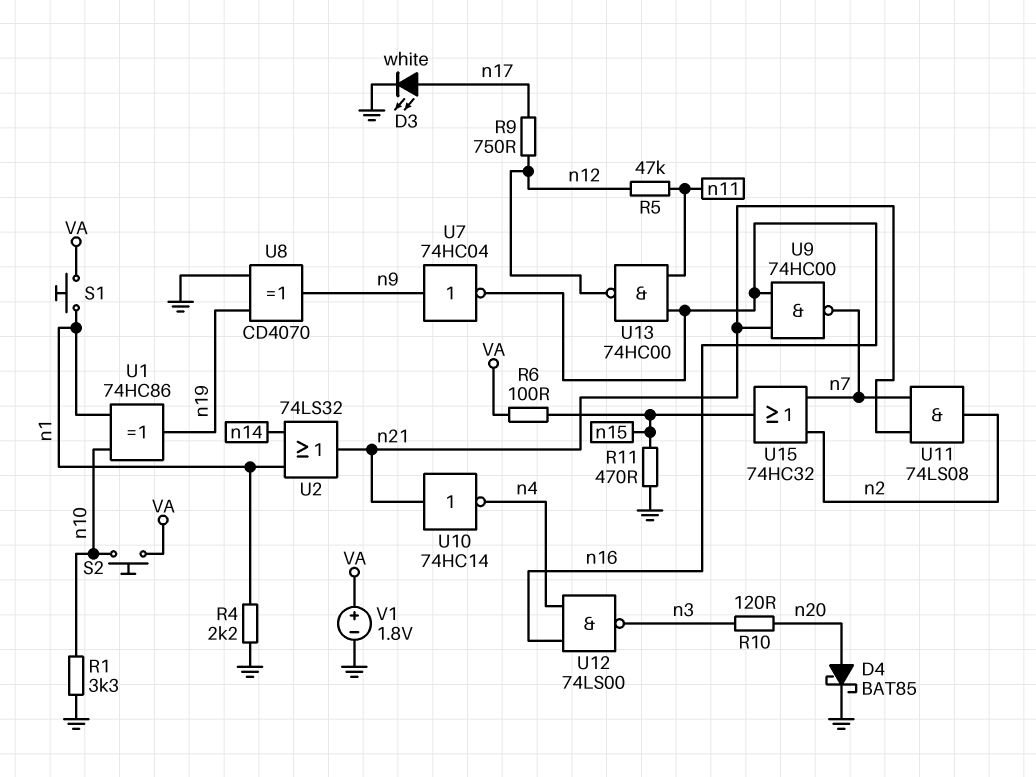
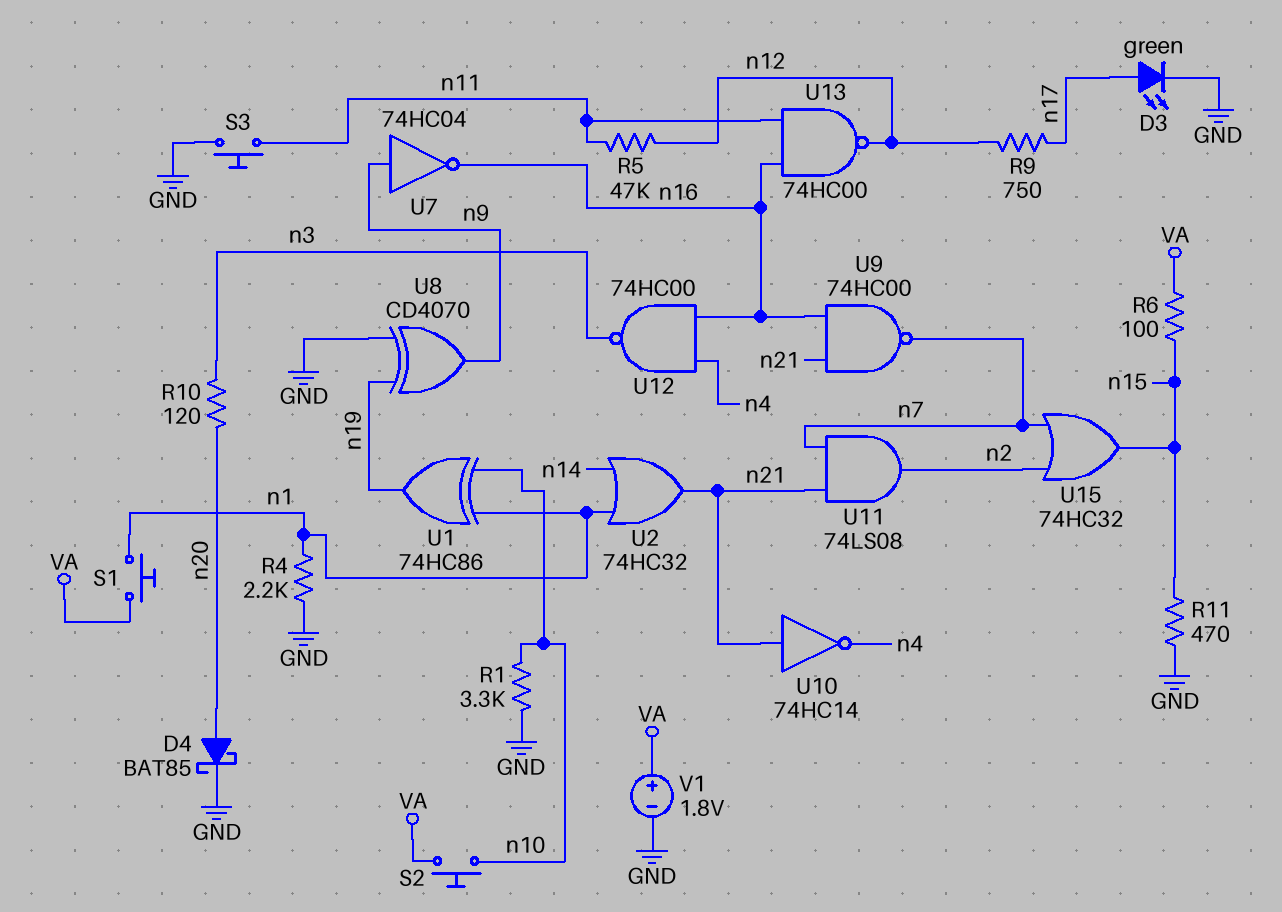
D3: LED white (A n17, K GND) -> LED green (A n17, K GND)
S3: none -> button (GND, n11)
U2: OR 74LS32 (in n1, in n14, out n21) -> OR 74HC32 (in n1, in n14, out n21)
U12: NAND 74LS00 (in n4, in n16, out n3) -> NAND 74HC00 (in n4, in n16, out n3)

